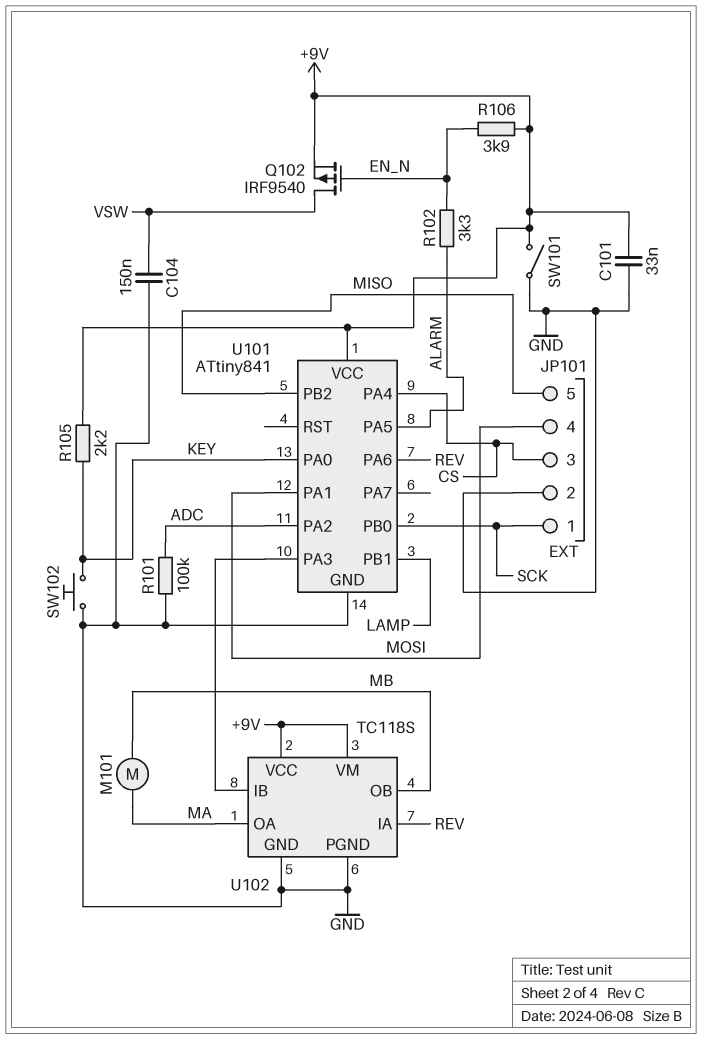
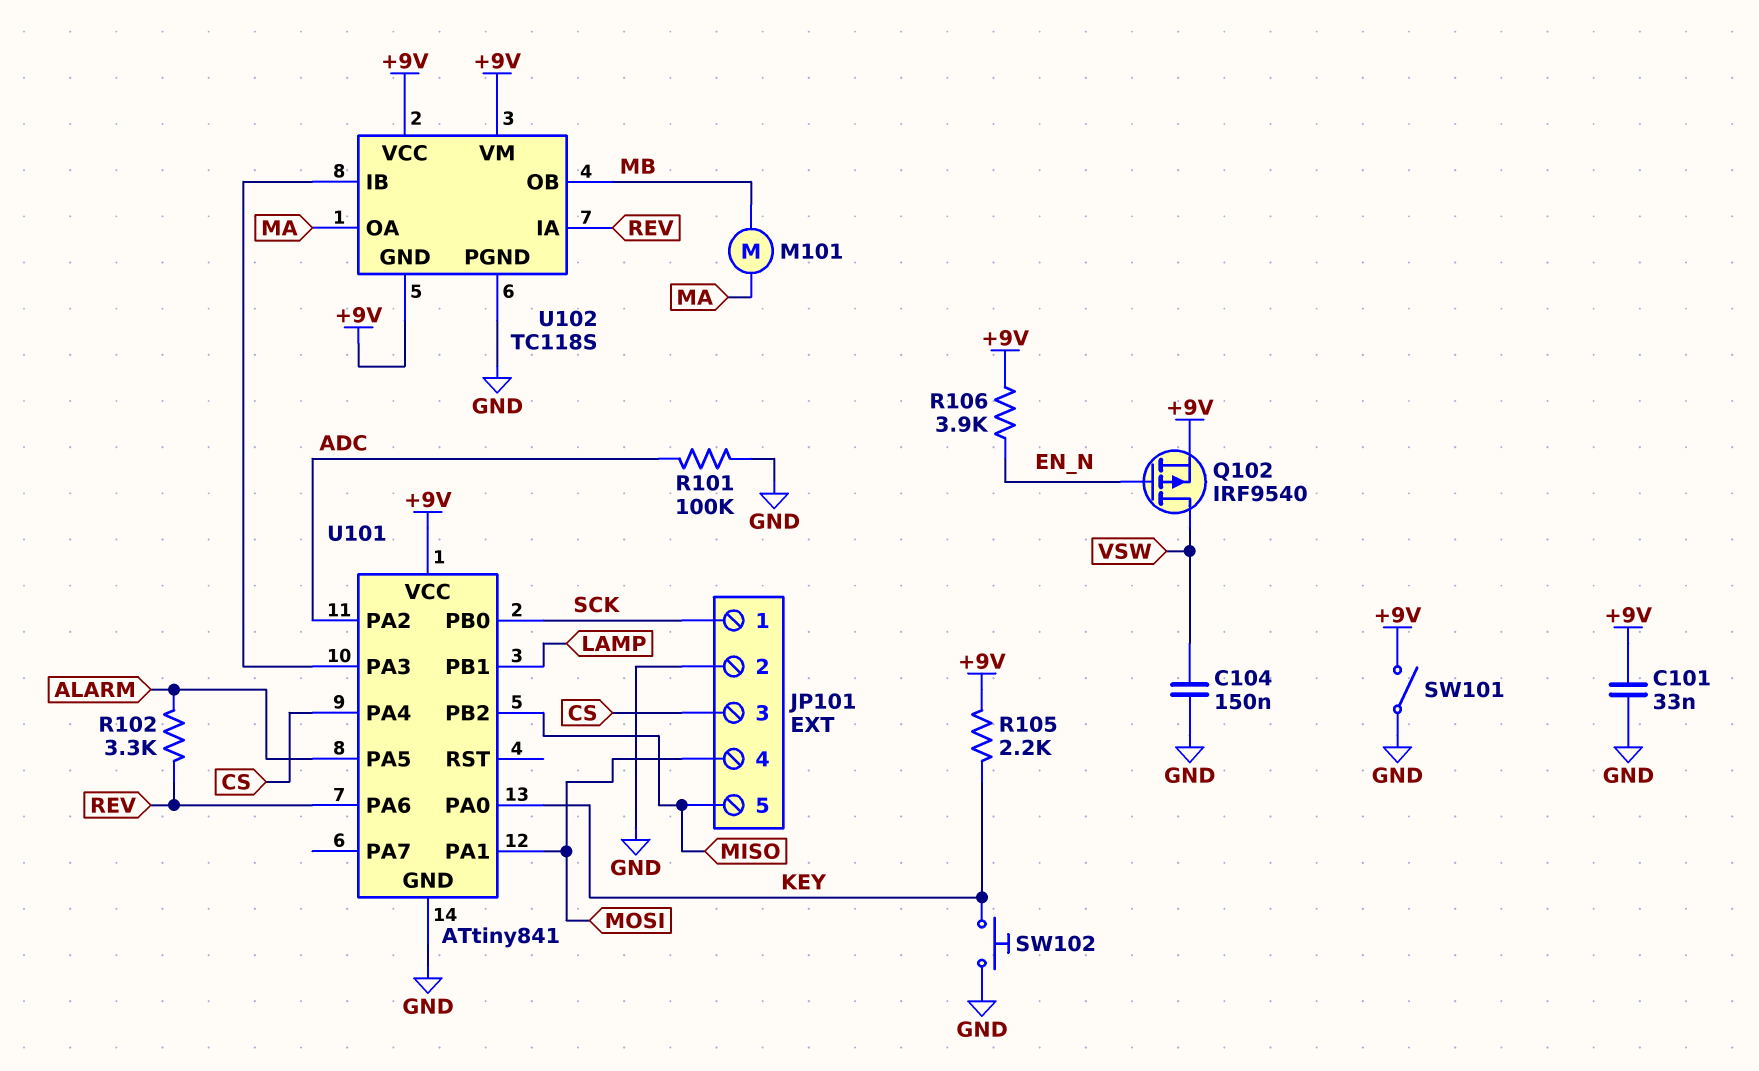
R102: 3.3k (ALARM, EN_N) -> 3.3k (ALARM, REV)
U102 pin GND: GND -> +9V

